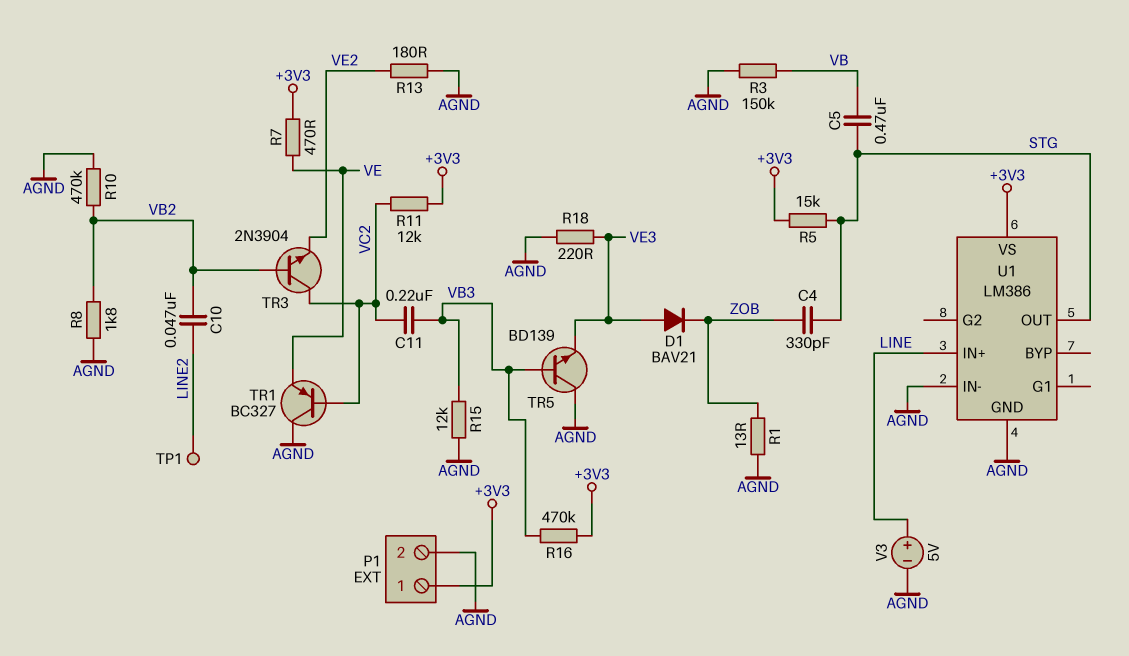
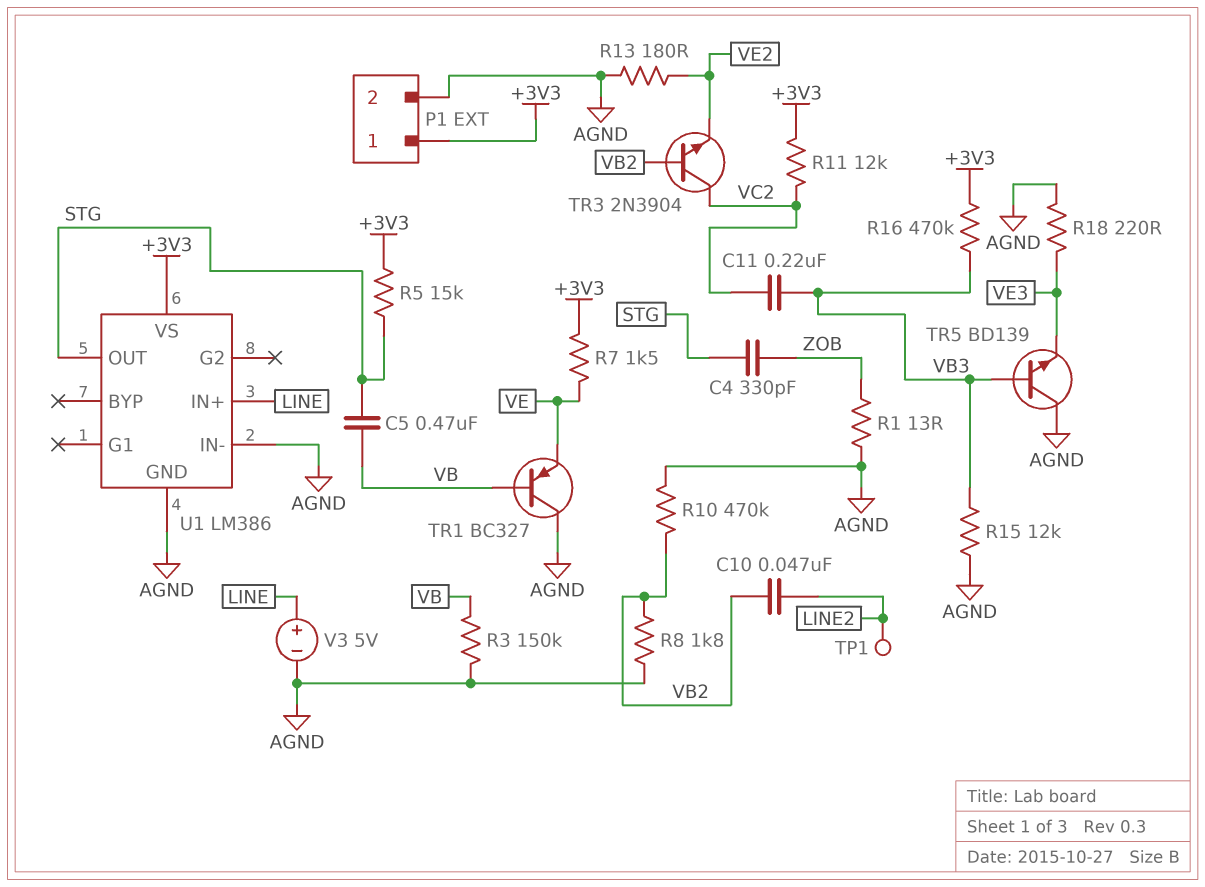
D1: diode BAV21 (A VE3, K ZOB) -> none
R7: 470 (+3V3, VE) -> 1.5k (+3V3, VE)
TR1: PNP BC327 (B VC2, C AGND, E VE) -> PNP BC327 (B VB, C AGND, E VE)

